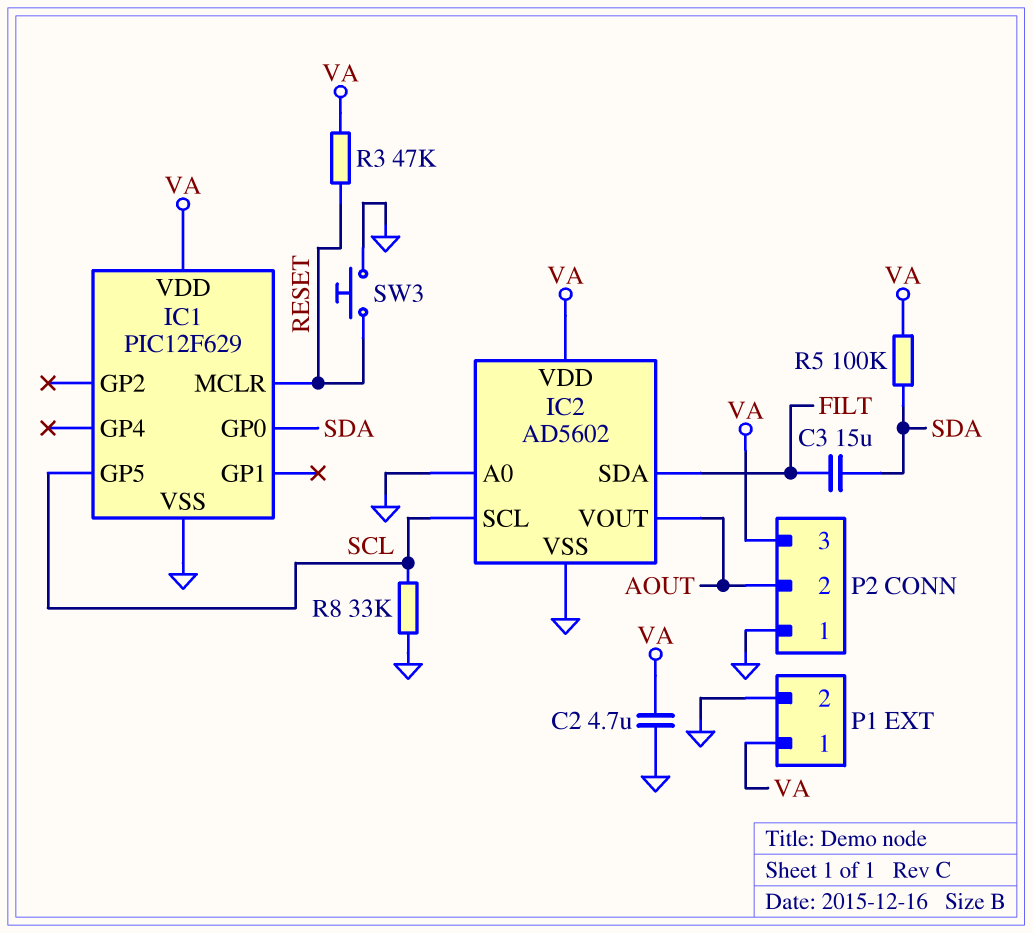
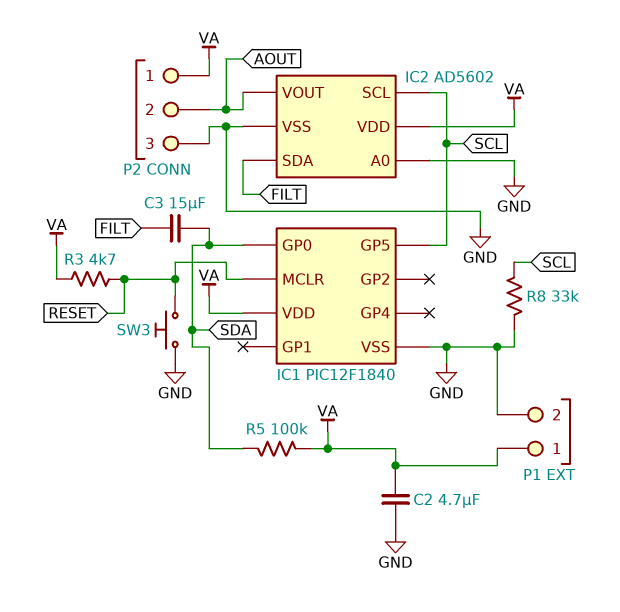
IC1: PIC12F629 -> PIC12F1840
P2 pin 1: GND -> VA
P2 pin 3: VA -> GND
R3: 47k (RESET, VA) -> 4.7k (RESET, VA)

